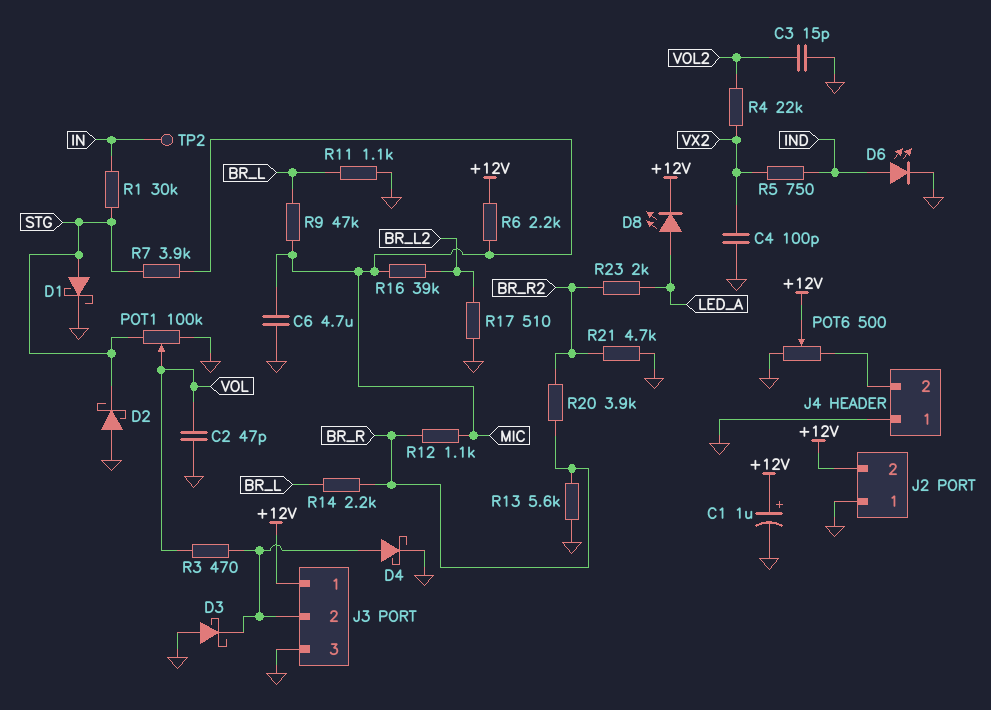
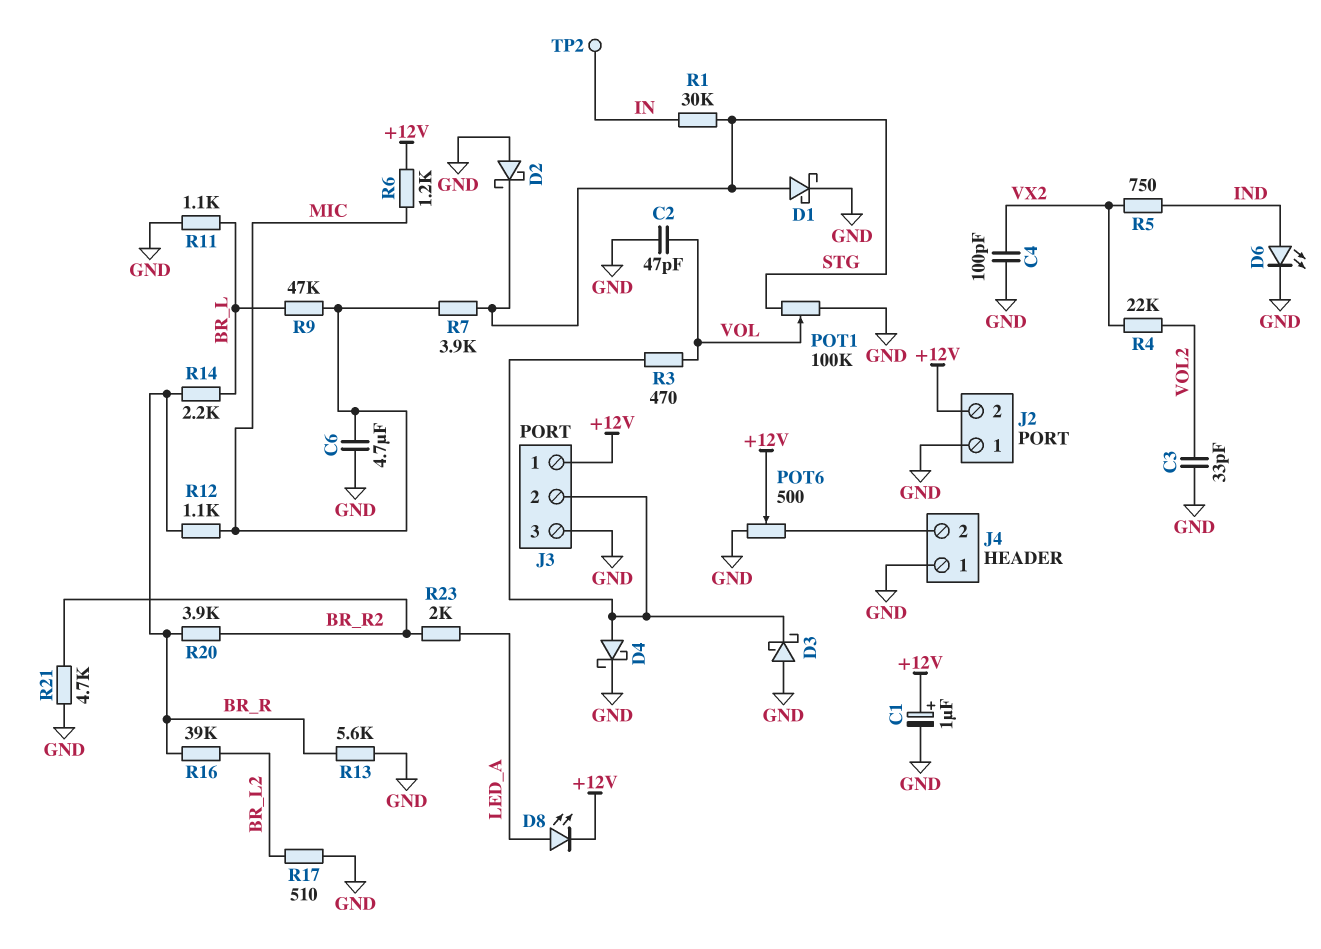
C3: 15pF (GND, VOL2) -> 33pF (GND, VOL2)
R6: 2.2k (+12V, MIC) -> 1.2k (+12V, MIC)
R16: 39k (BR_L2, MIC) -> 39k (BR_L2, BR_R)

